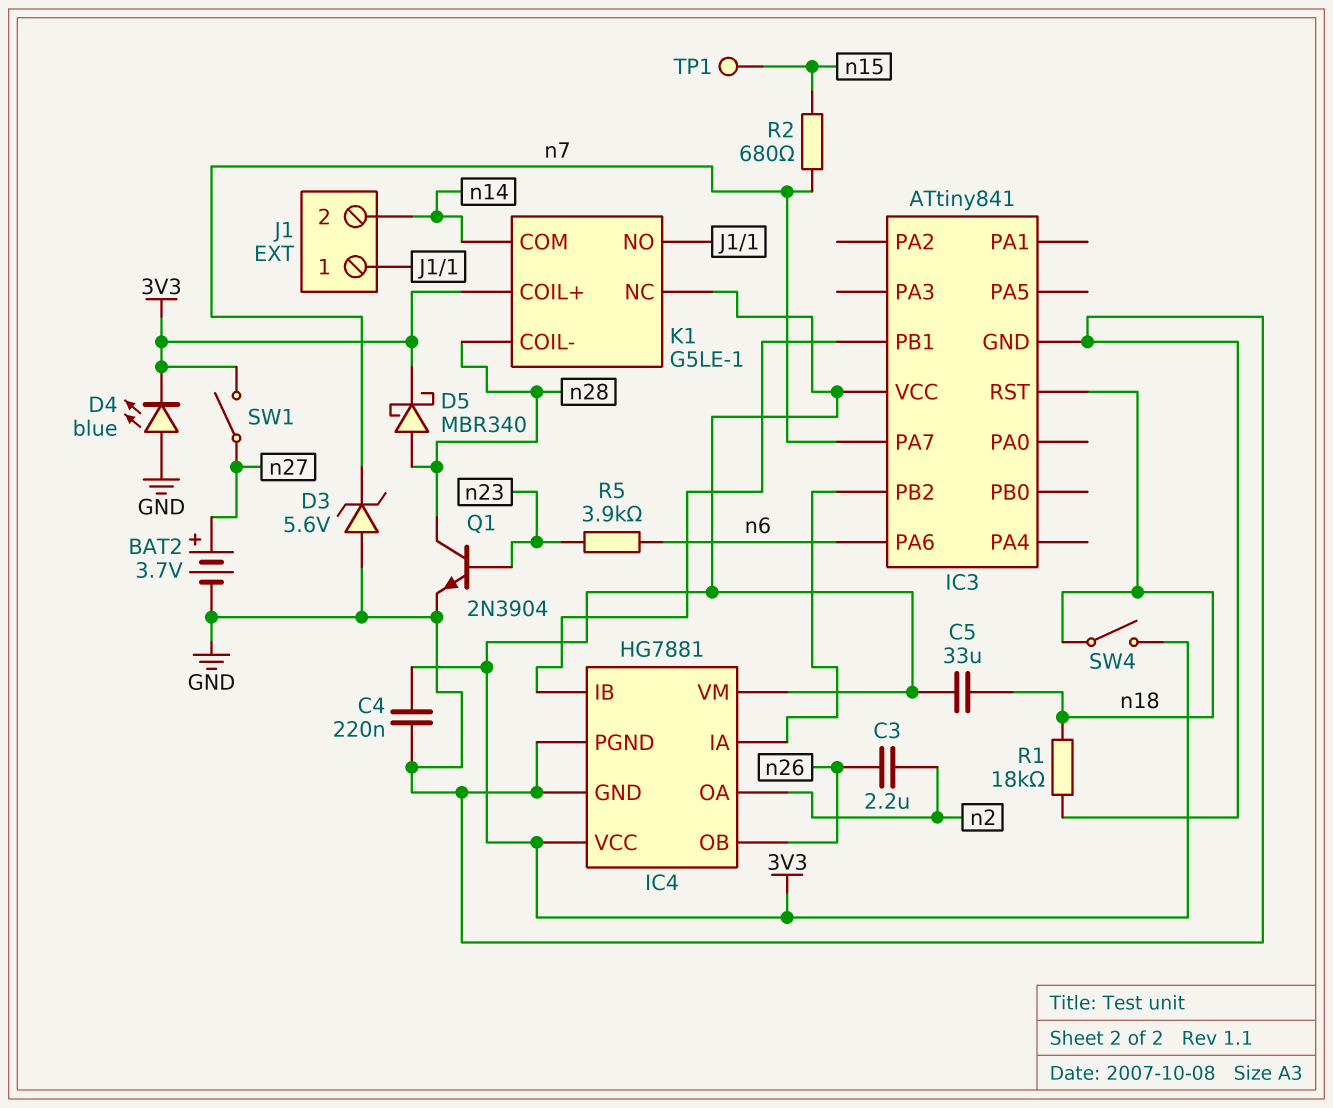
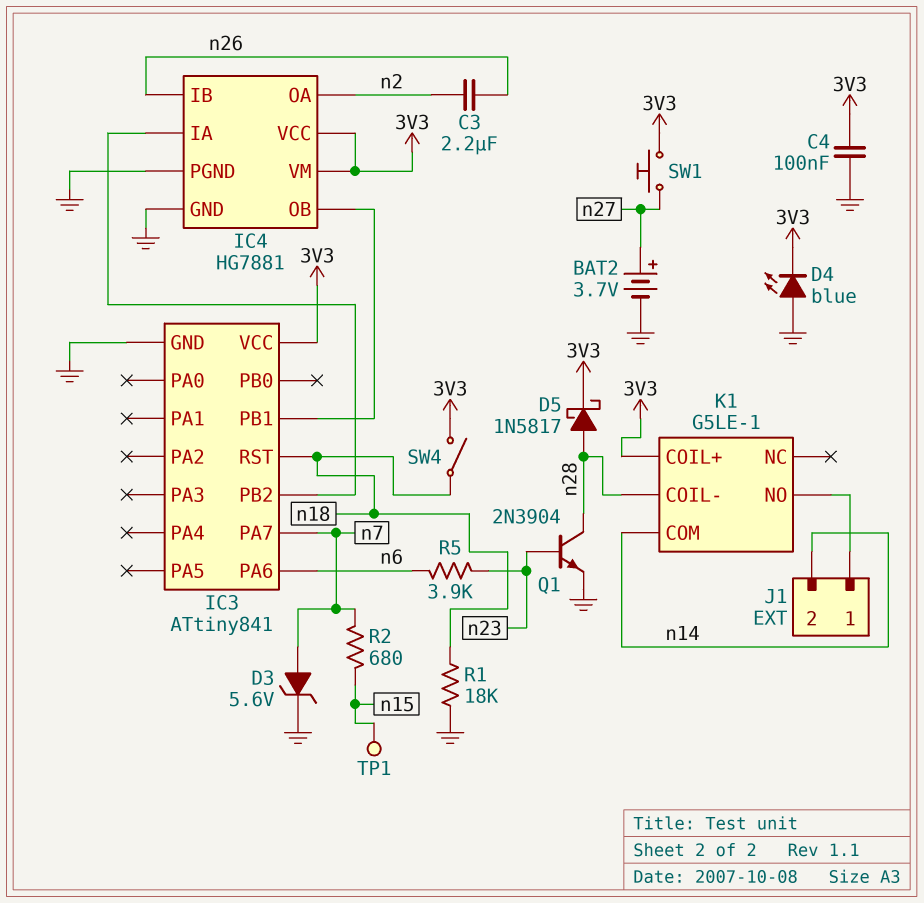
C4: 220nF (3V3, GND) -> 100nF (3V3, GND)
C5: 33uF (3V3, n18) -> none
D3: zener 5.6V (A GND, K n7) -> zener 5.6V (A n7, K GND)
D5: schottky MBR340 (A n28, K 3V3) -> schottky 1N5817 (A n28, K 3V3)
IC4 pin IB: IC3/PB1 -> n26
IC4 pin OB: n26 -> IC3/PB1
K1 pin NC: 3V3 -> none
SW1: switch (3V3, n27) -> button (3V3, n27)

